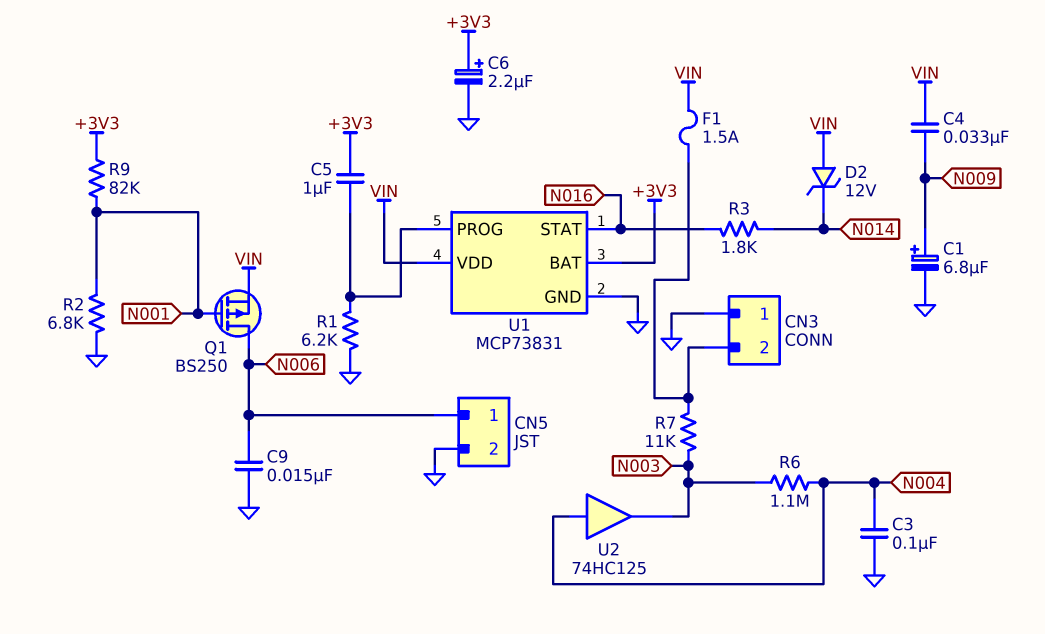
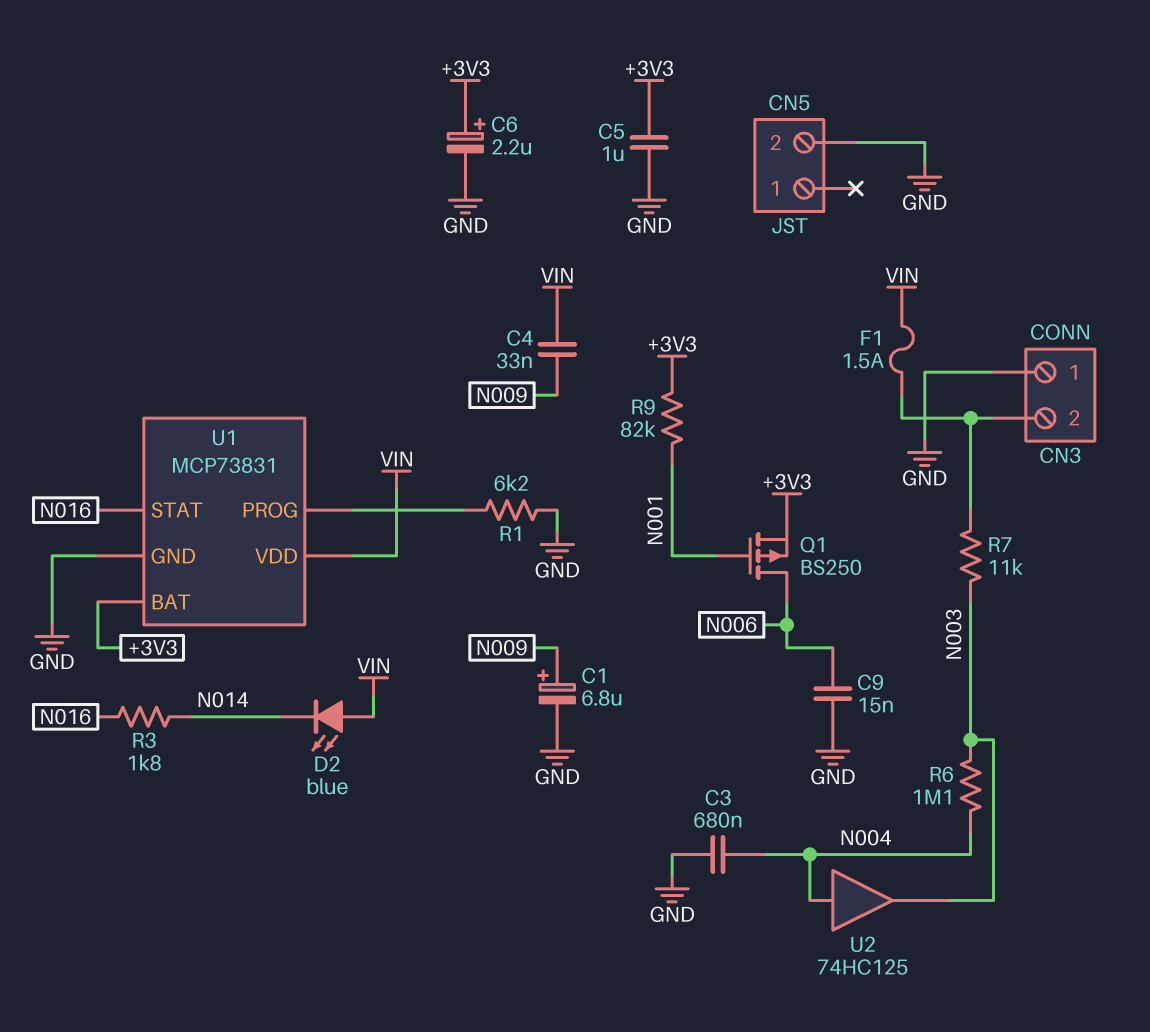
C3: 100nF (GND, N004) -> 680nF (GND, N004)
C5: 1uF (+3V3, U1/PROG) -> 1uF (+3V3, GND)
CN5 pin 1: N006 -> none
D2: zener 12V (A VIN, K N014) -> LED blue (A VIN, K N014)
Q1: PMOS BS250 (G N001, D N006, S VIN) -> PMOS BS250 (G N001, D N006, S +3V3)
R2: 6.8k (GND, N001) -> none

